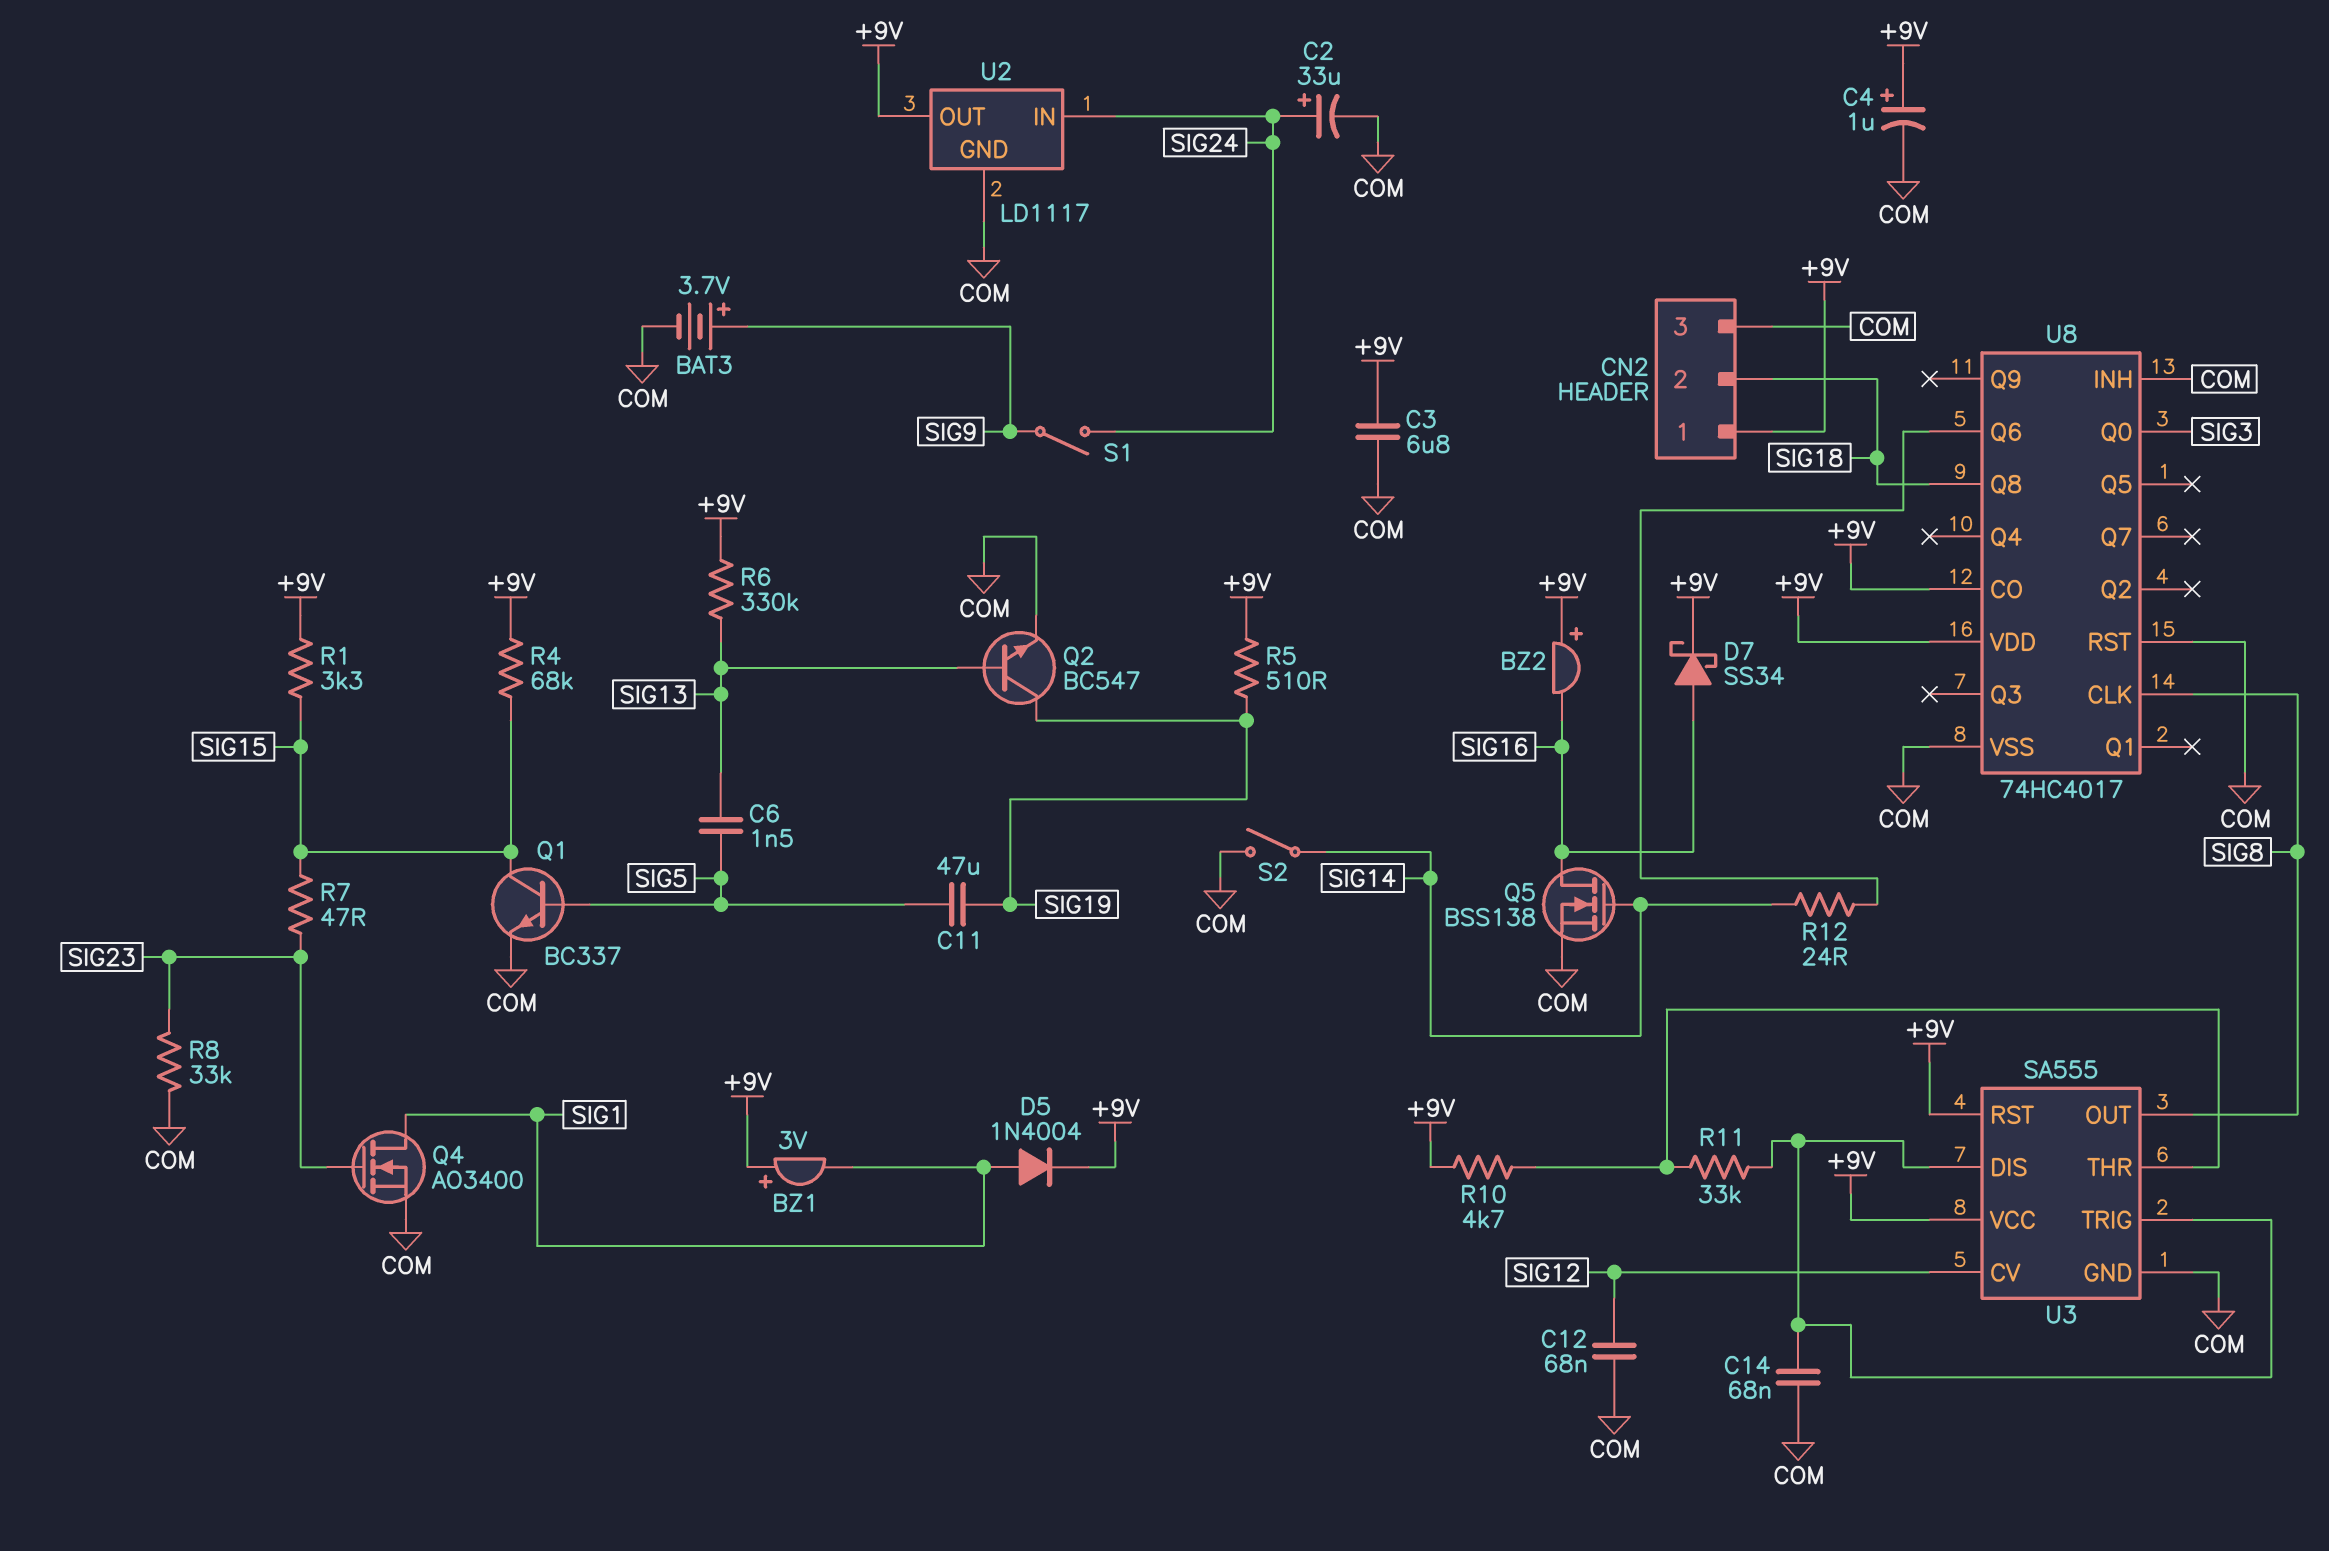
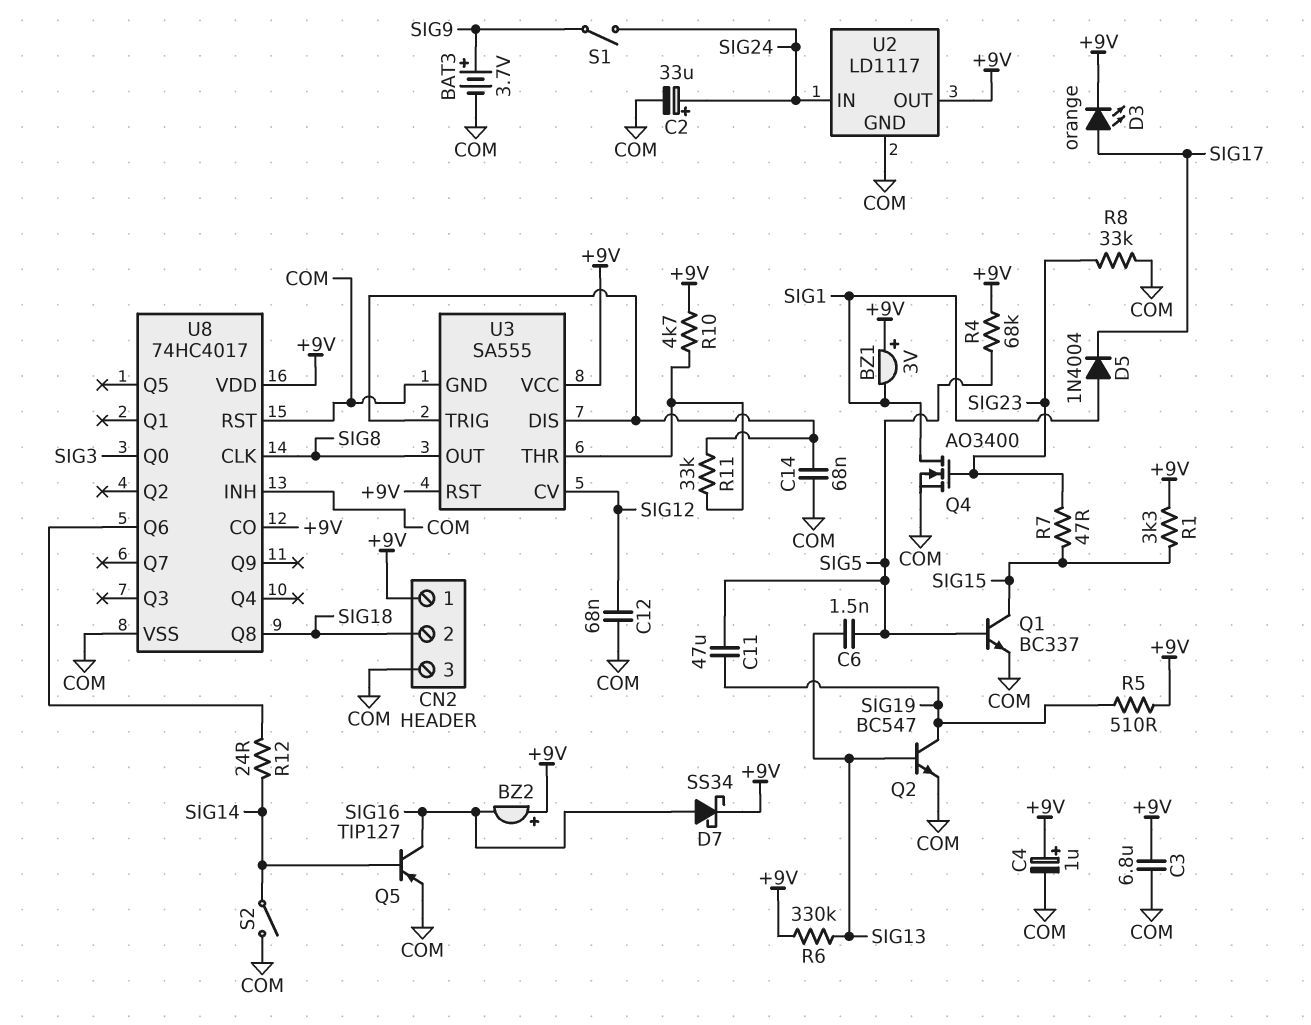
D3: none -> LED orange (A SIG17, K +9V)
D5: diode 1N4004 (A SIG1, K +9V) -> diode 1N4004 (A SIG1, K SIG17)
Q5: NMOS BSS138 (G SIG14, D SIG16, S COM) -> PNP TIP127 (B SIG14, C SIG16, E COM)
R4: 68k (+9V, SIG15) -> 68k (+9V, SIG5)

